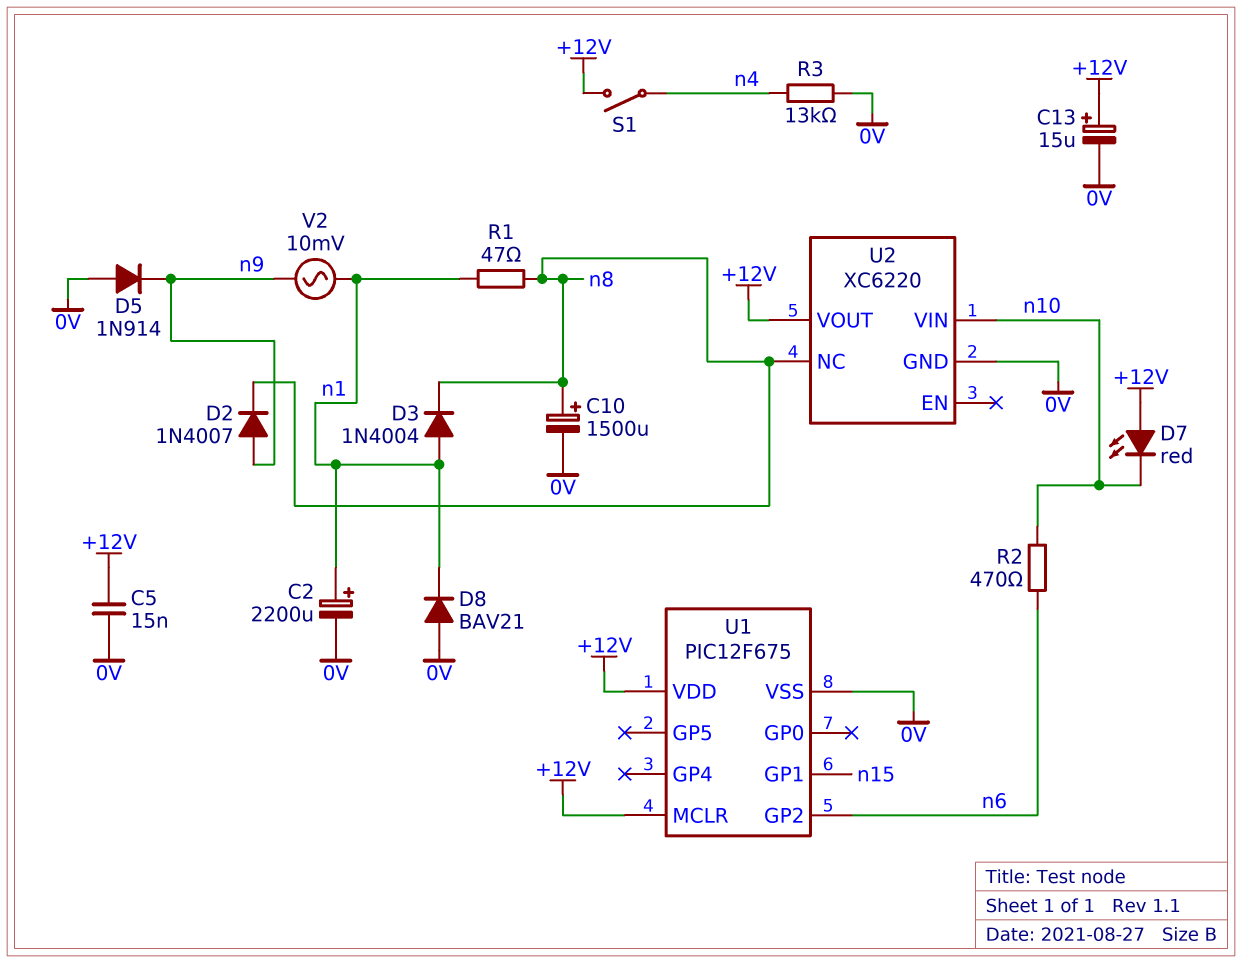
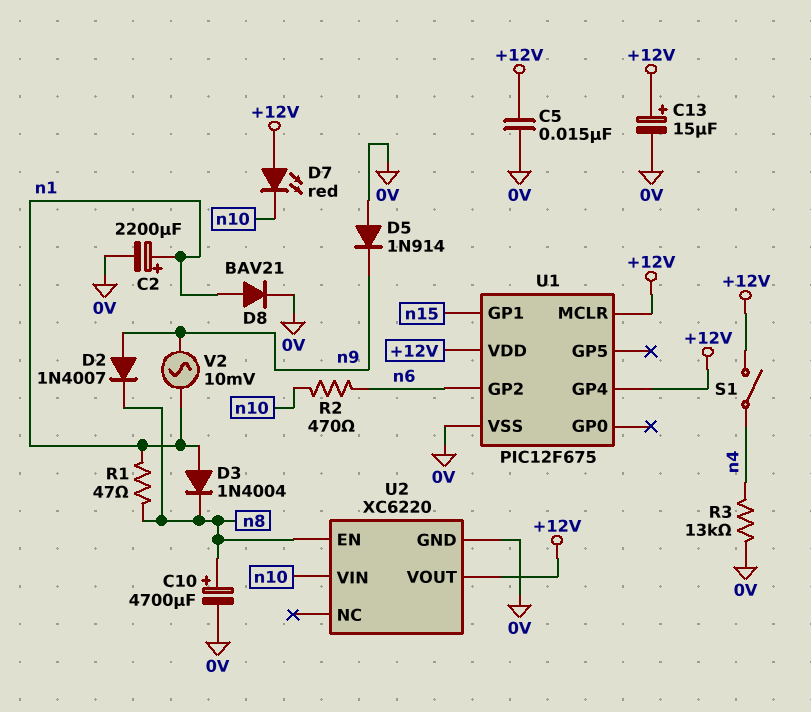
C10: 1500uF (plus n8, minus 0V) -> 4700uF (plus n8, minus 0V)
D8: diode BAV21 (A 0V, K n1) -> diode BAV21 (A n1, K 0V)
U1 pin GP4: none -> +12V
U2 pin EN: none -> n8
U2 pin NC: n8 -> none

